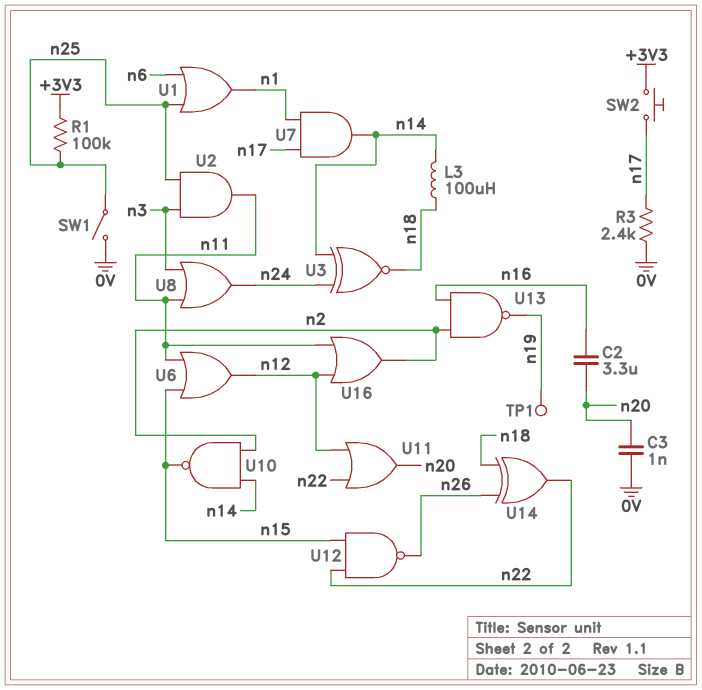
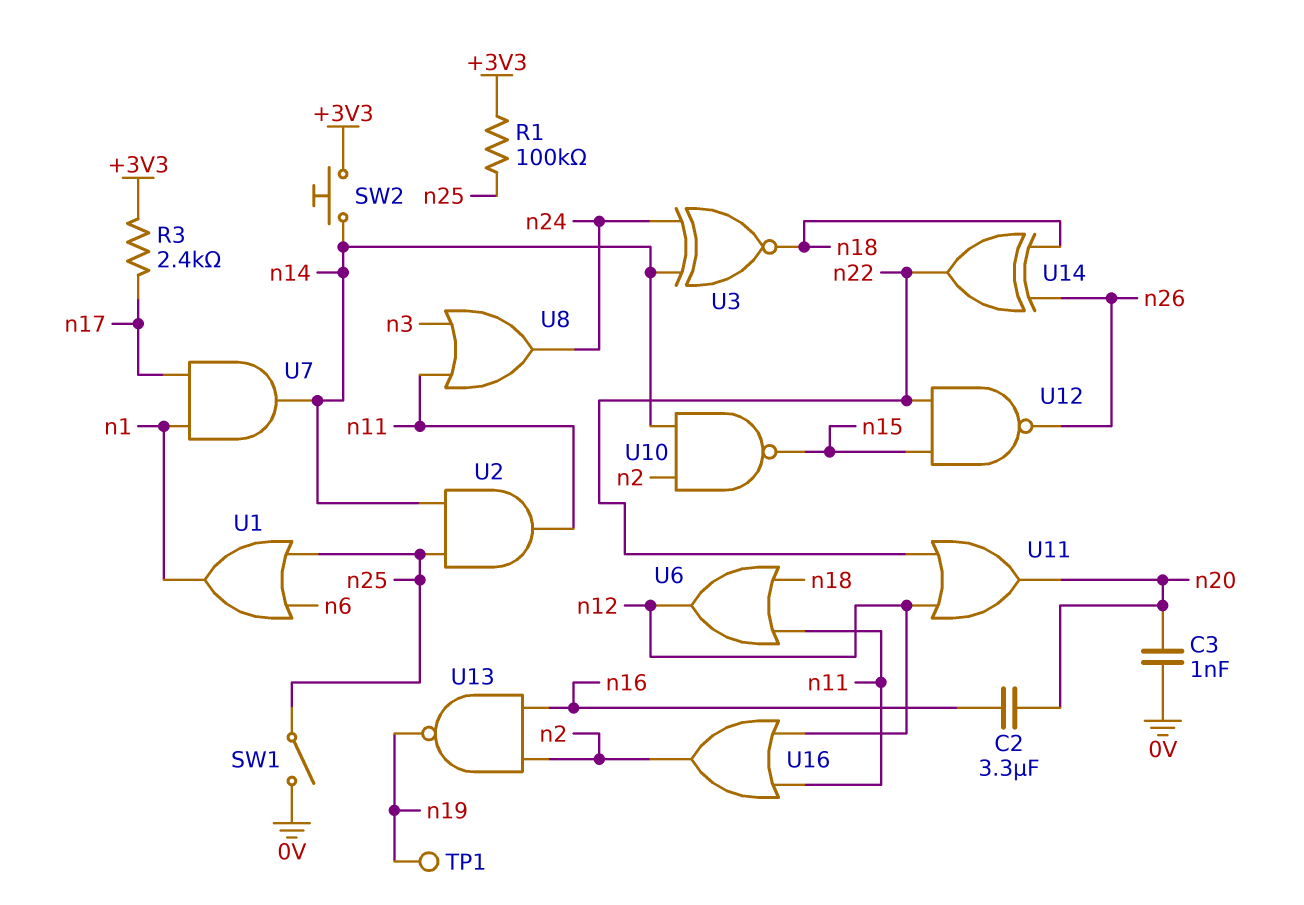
L3: 100uH (n14, n18) -> none
R3: 2.4k (0V, n17) -> 2.4k (+3V3, n17)
SW2: button (+3V3, n17) -> button (+3V3, n14)
U2: AND (in n3, in n25, out n11) -> AND (in n14, in n25, out n11)
U6: OR (in n11, in n15, out n12) -> OR (in n11, in n18, out n12)

